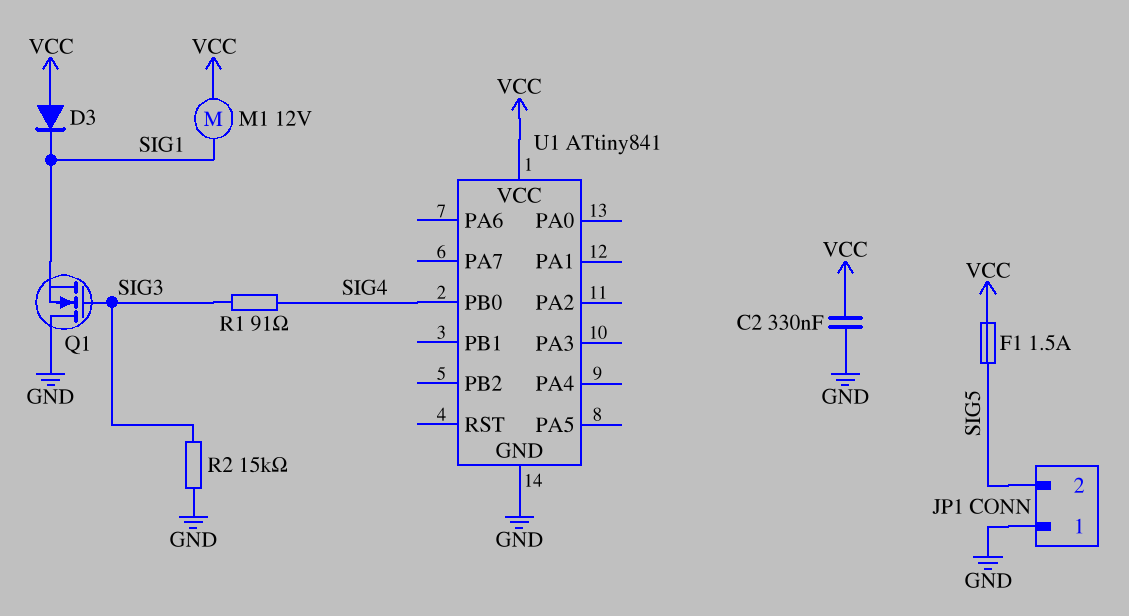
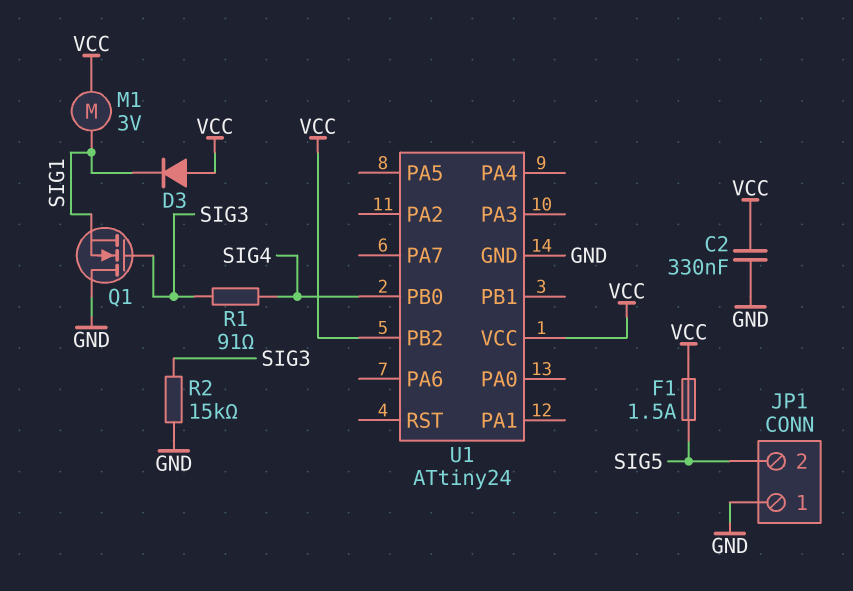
M1: motor 12V (SIG1, VCC) -> motor 3V (SIG1, VCC)
U1: ATtiny841 -> ATtiny24
U1 pin PB2: none -> VCC

